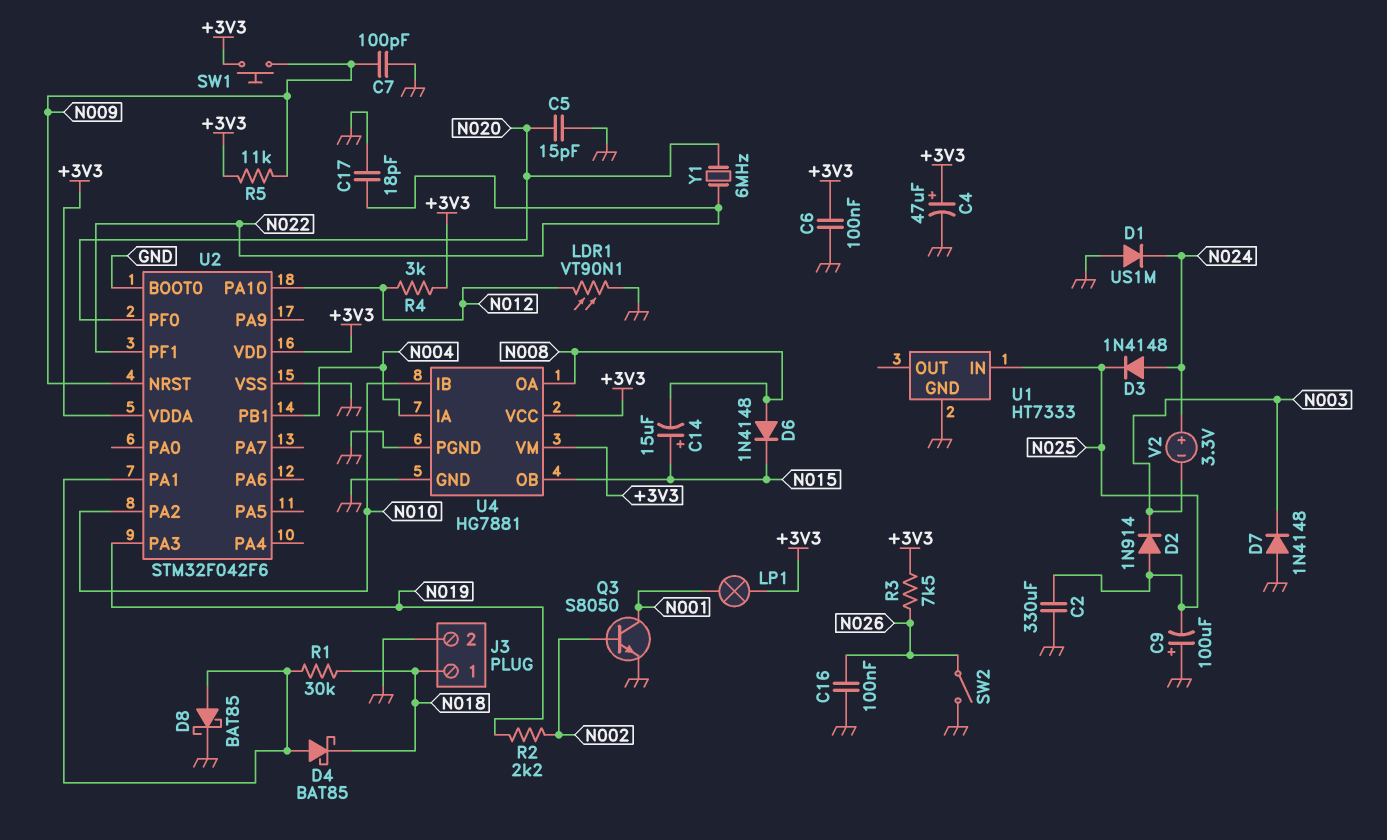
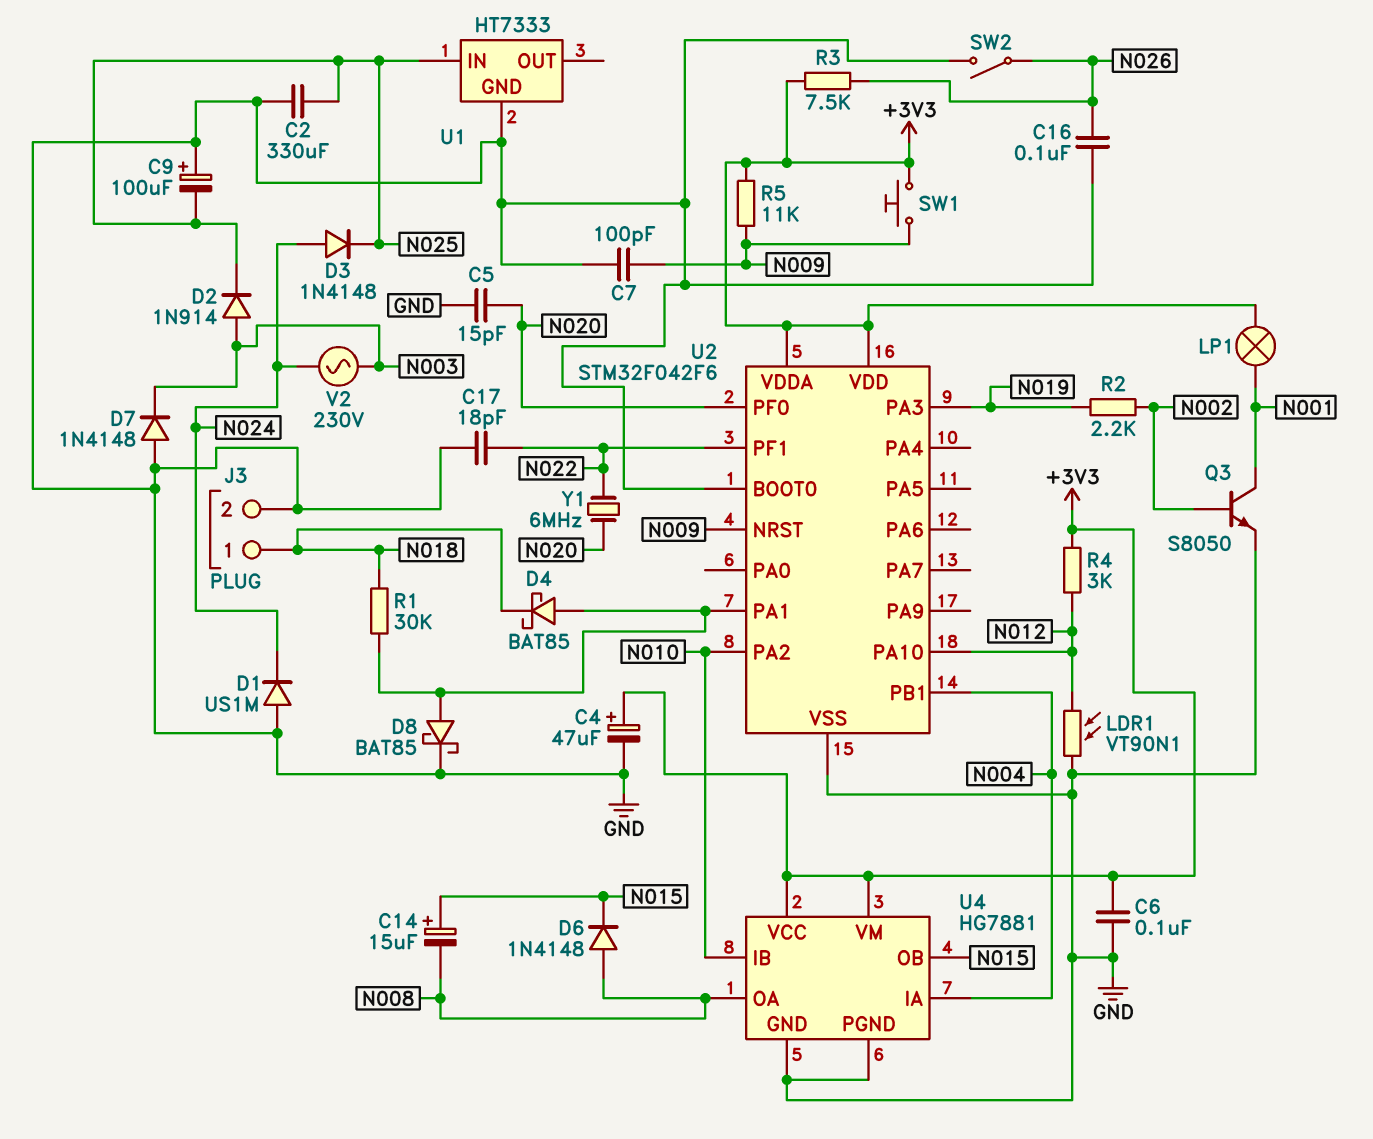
D2: diode 1N914 (A N025, K N003) -> diode 1N914 (A N003, K N025)
V2: 3.3V (plus N024, minus N003) -> AC 230V (N003, N024)

